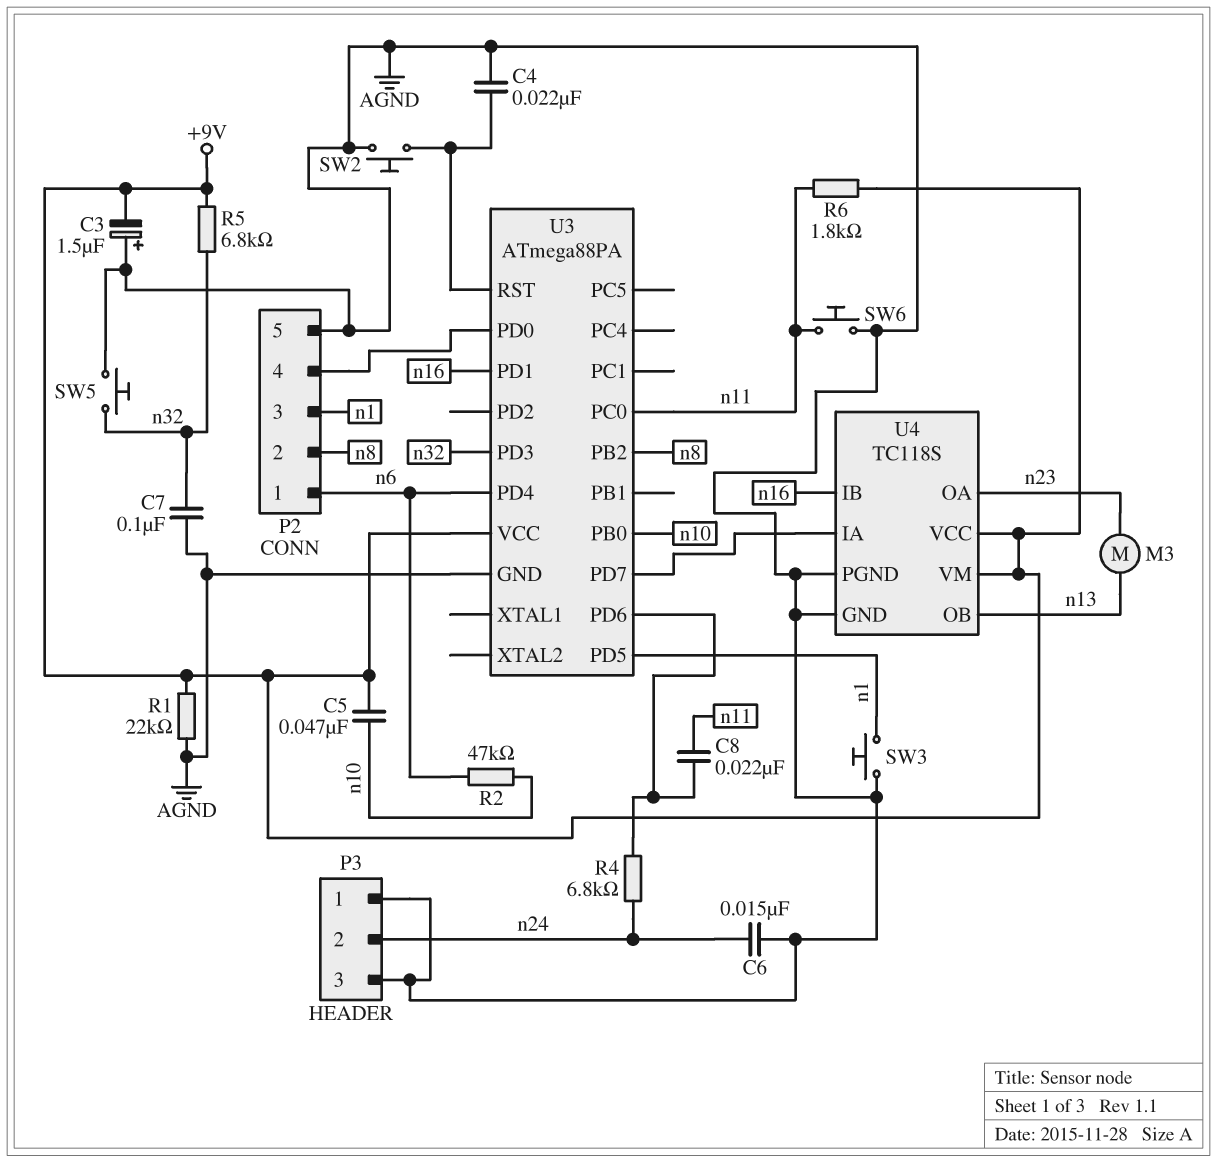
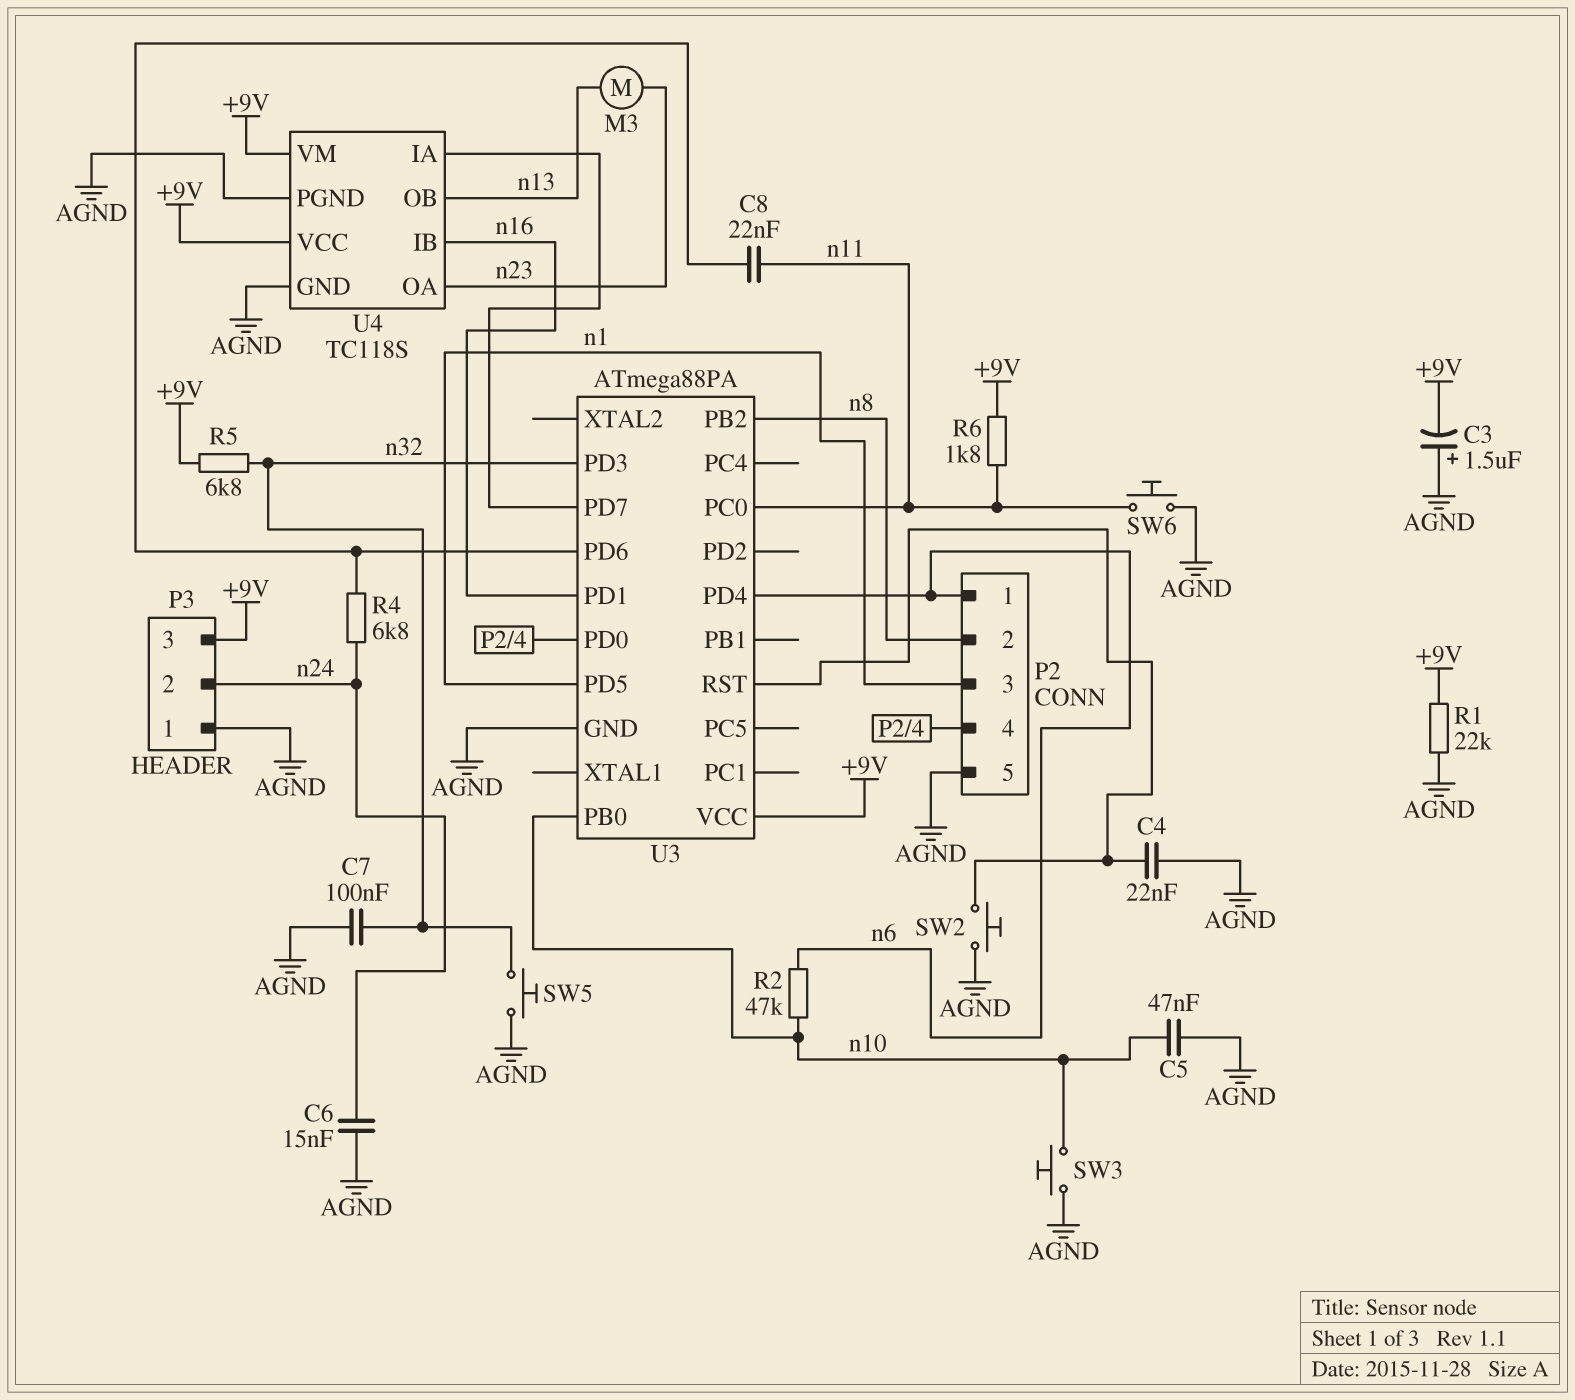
C5: 47nF (+9V, n10) -> 47nF (AGND, n10)
P3 pin 3: AGND -> +9V
SW3: button (AGND, n1) -> button (AGND, n10)

